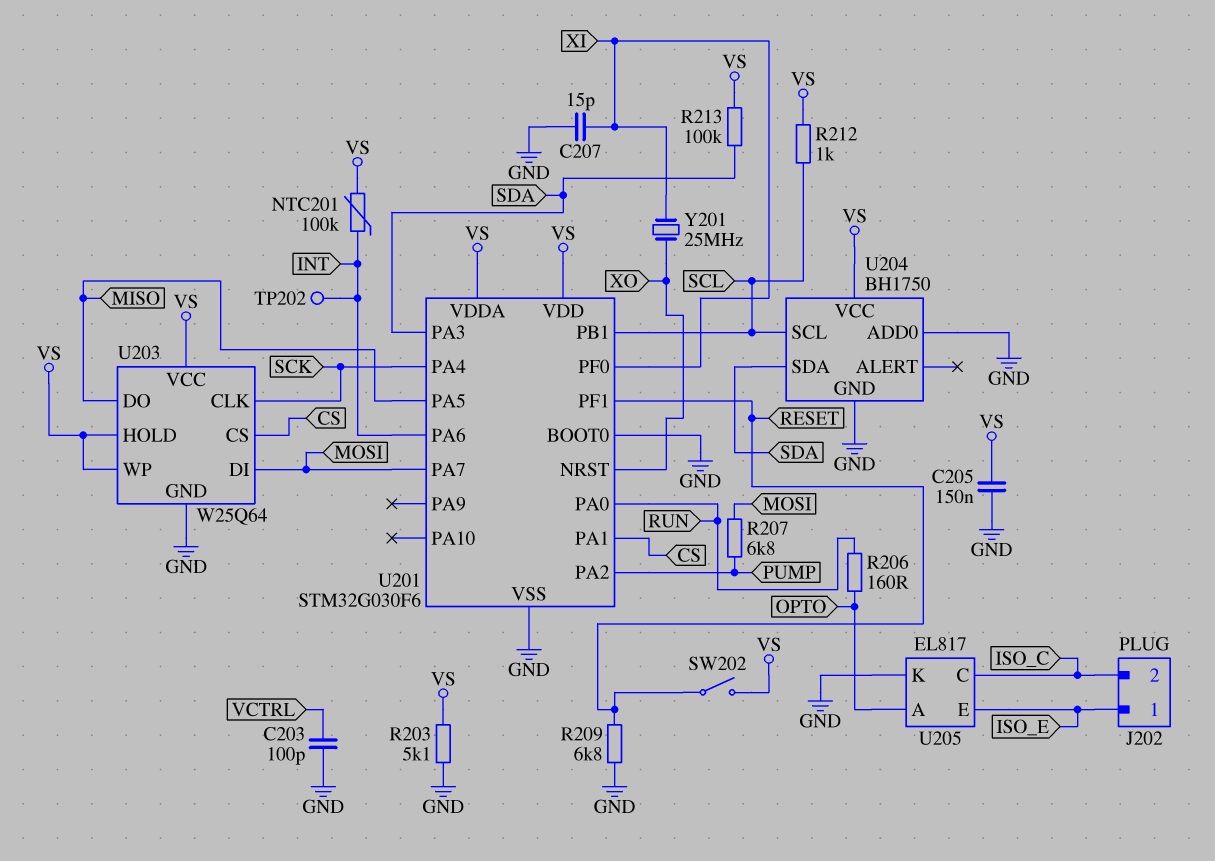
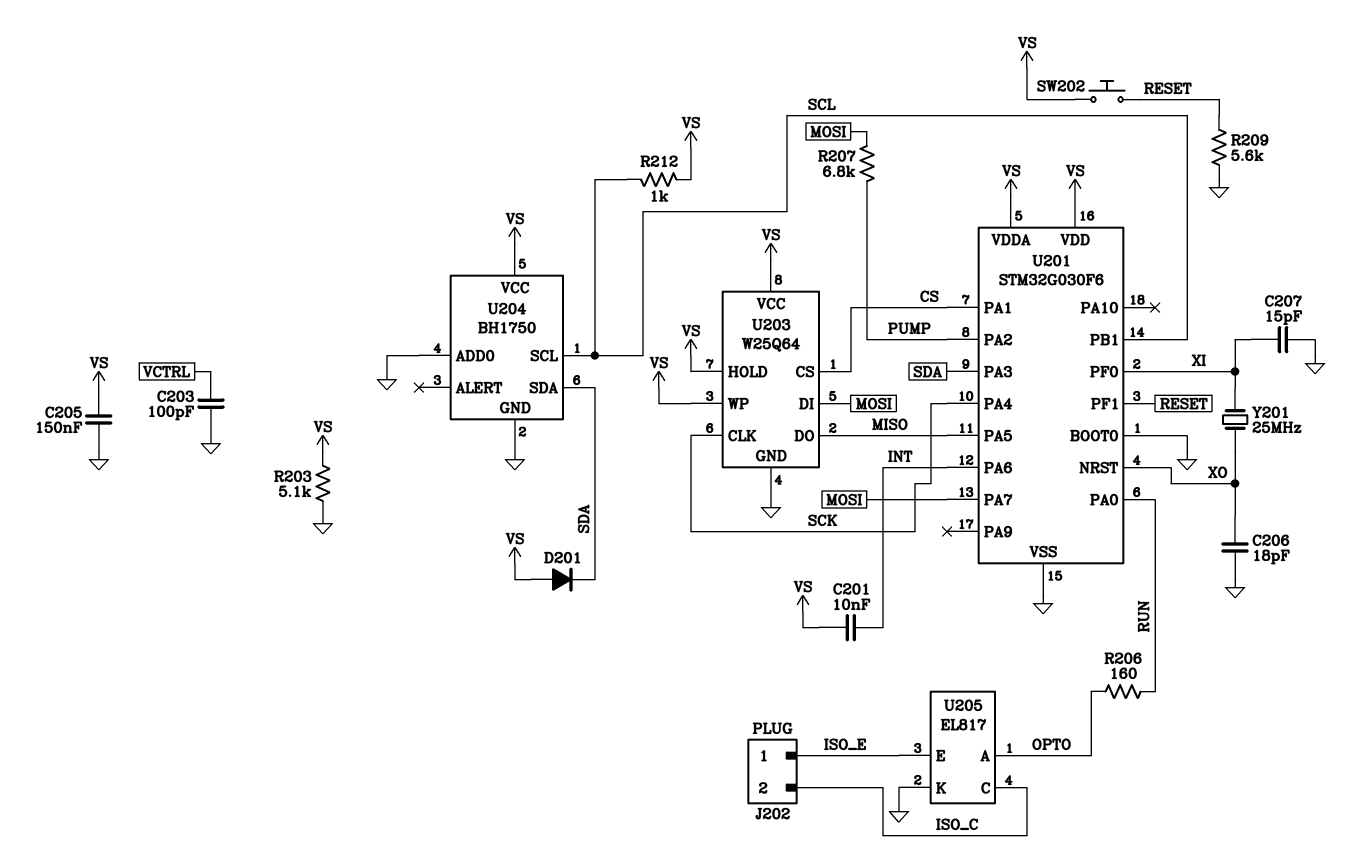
C201: none -> 10nF (INT, VS)
C206: none -> 18pF (GND, XO)
D201: none -> diode (A VS, K SDA)
NTC201: 100k (INT, VS) -> none
R209: 6.8k (GND, RESET) -> 5.6k (GND, RESET)
R213: 100k (SDA, VS) -> none
SW202: switch (RESET, VS) -> button (RESET, VS)
TP202: test point (INT) -> none

